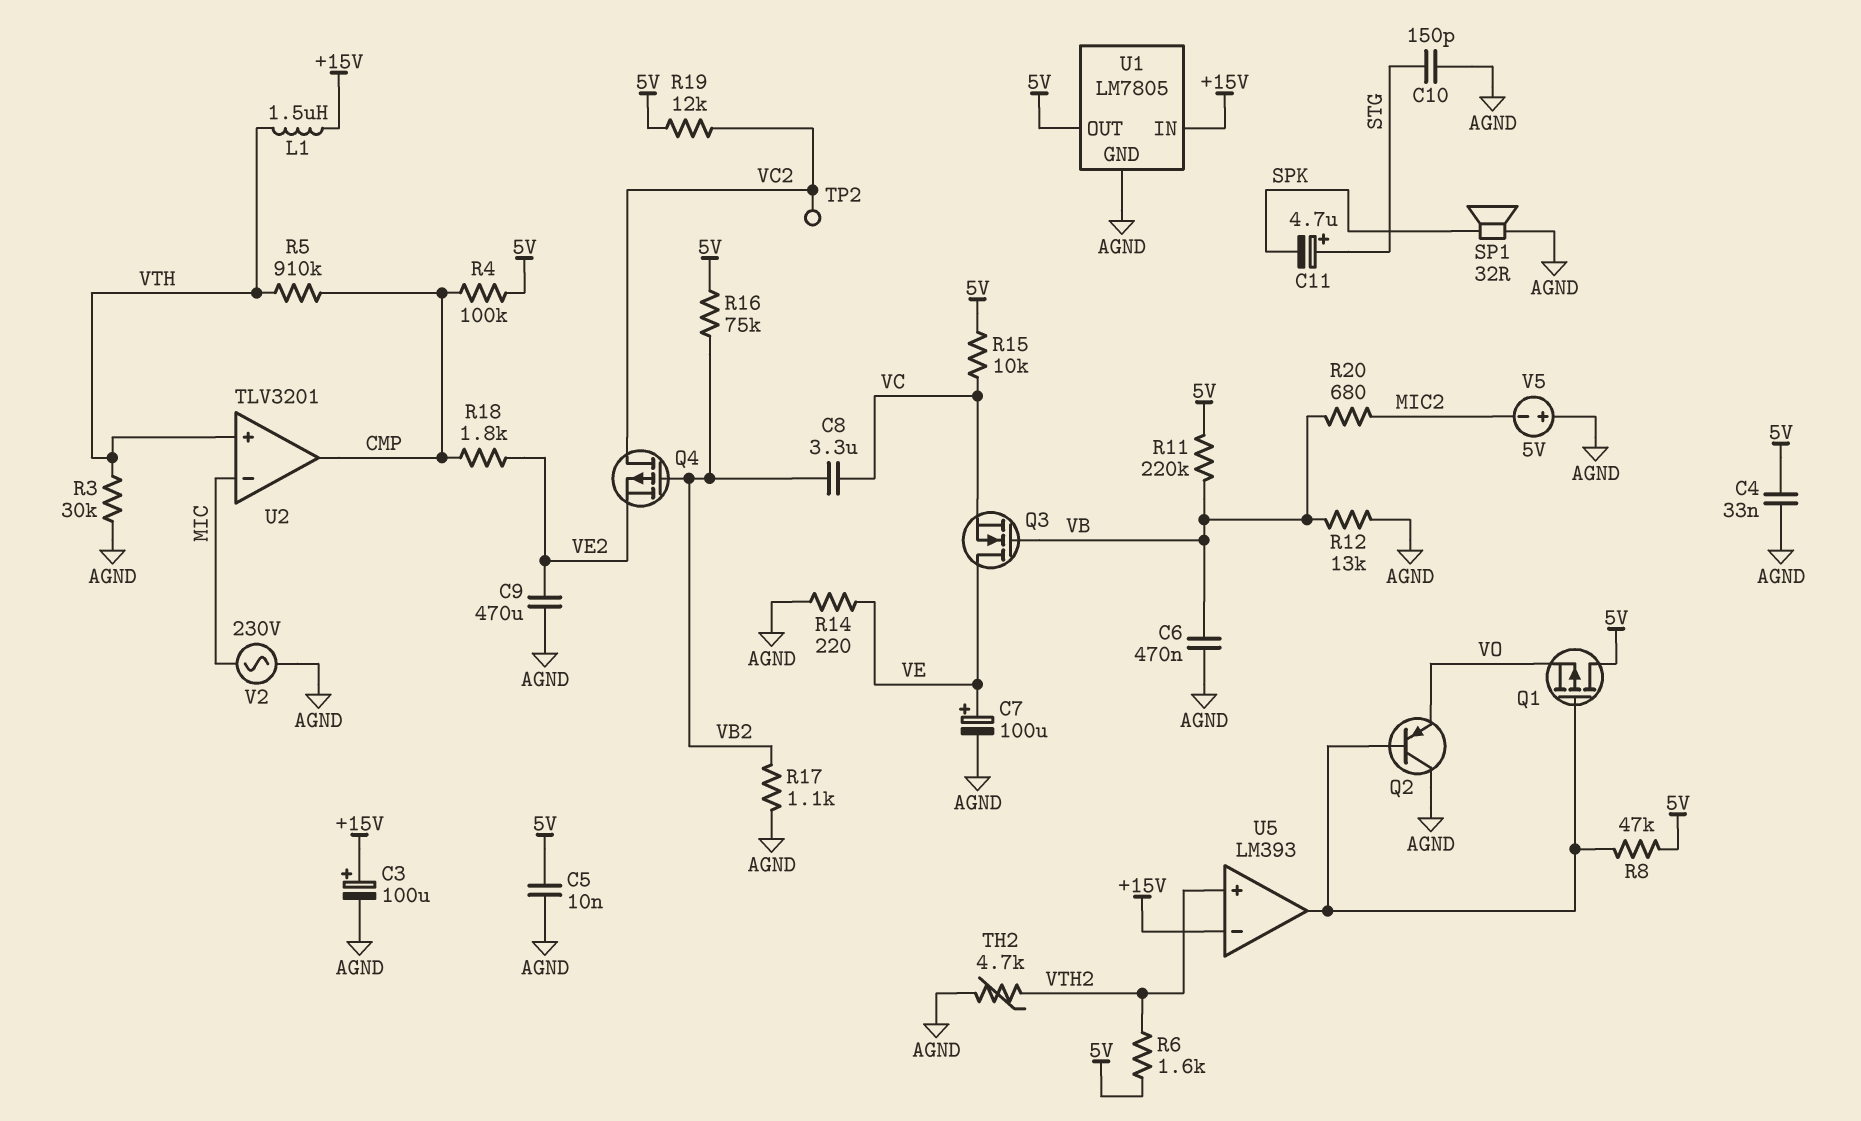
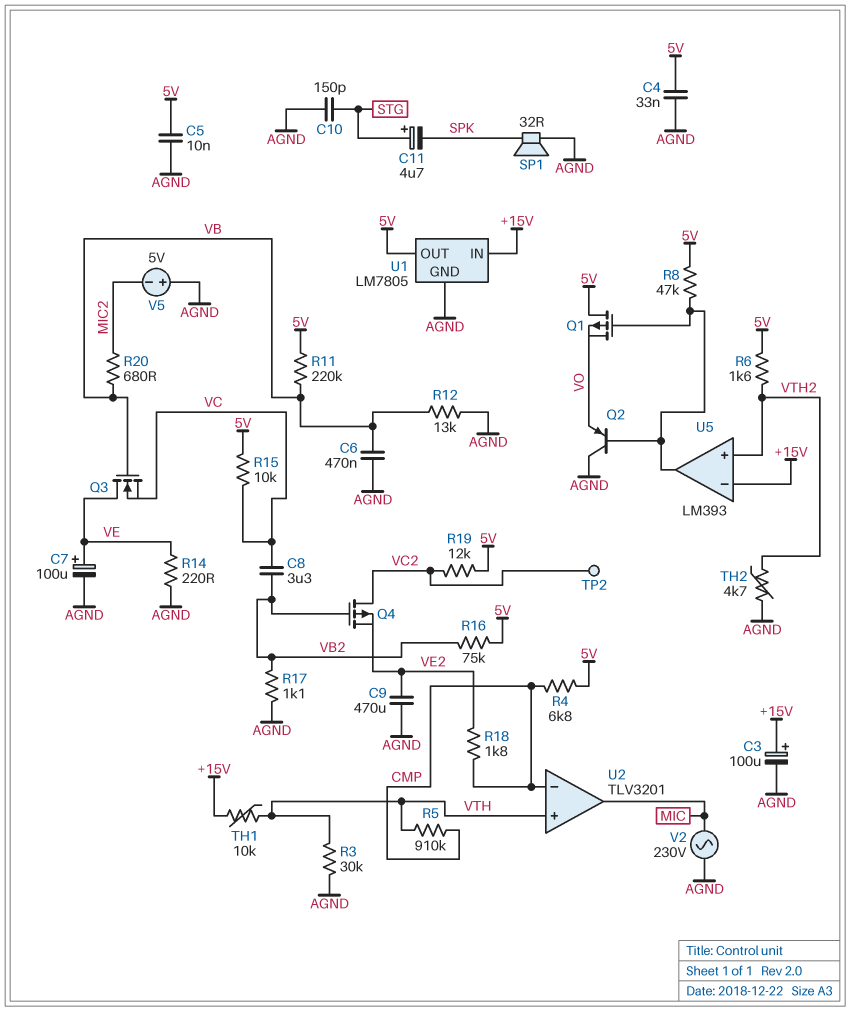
L1: 1.5uH (+15V, VTH) -> none
R4: 100k (5V, CMP) -> 6.8k (5V, CMP)
TH1: none -> 10k (+15V, VTH)
U2 pin in-: MIC -> CMP
U2 pin out: CMP -> MIC

